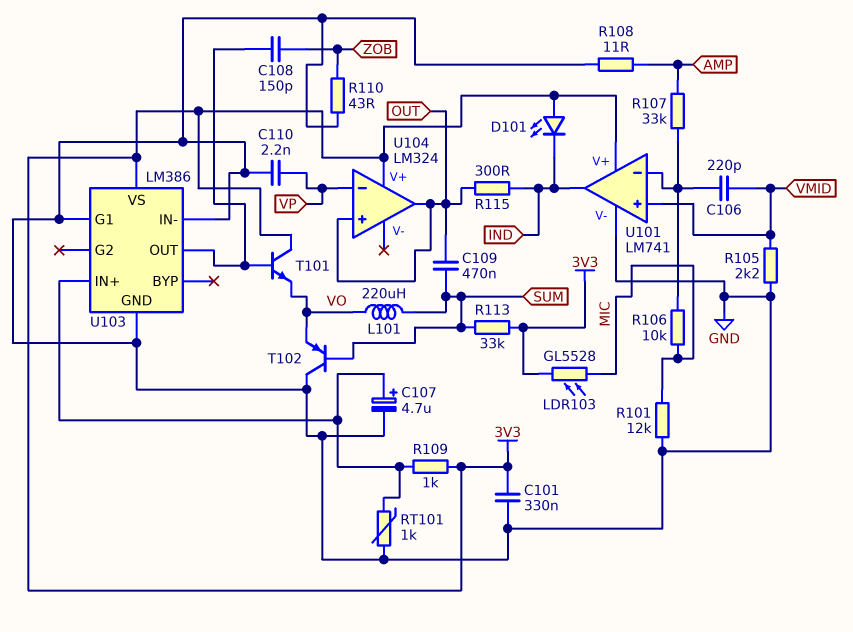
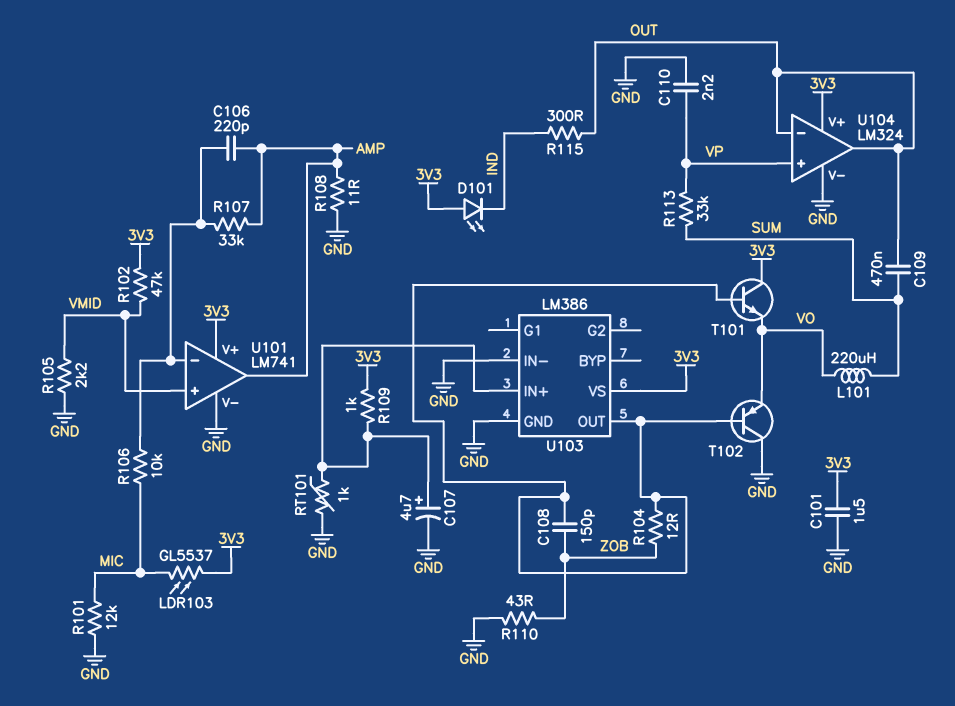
C101: 330nF (3V3, GND) -> 1.5uF (3V3, GND)
C106: 220pF (U101/in-, VMID) -> 220pF (AMP, U101/in-)
LDR103: GL5528 (3V3, MIC) -> GL5537 (3V3, MIC)
R102: none -> 47k (3V3, VMID)
R104: none -> 12 (U103/OUT, ZOB)
R113: 33k (3V3, SUM) -> 33k (SUM, VP)
T102: PNP (B SUM, C GND, E VO) -> PNP (B U103/OUT, C GND, E VO)
U101 pin out: IND -> AMP
U103 pin G1: GND -> none
U104 pin V-: none -> GND
U104 pin in+: OUT -> VP
U104 pin in-: VP -> OUT

